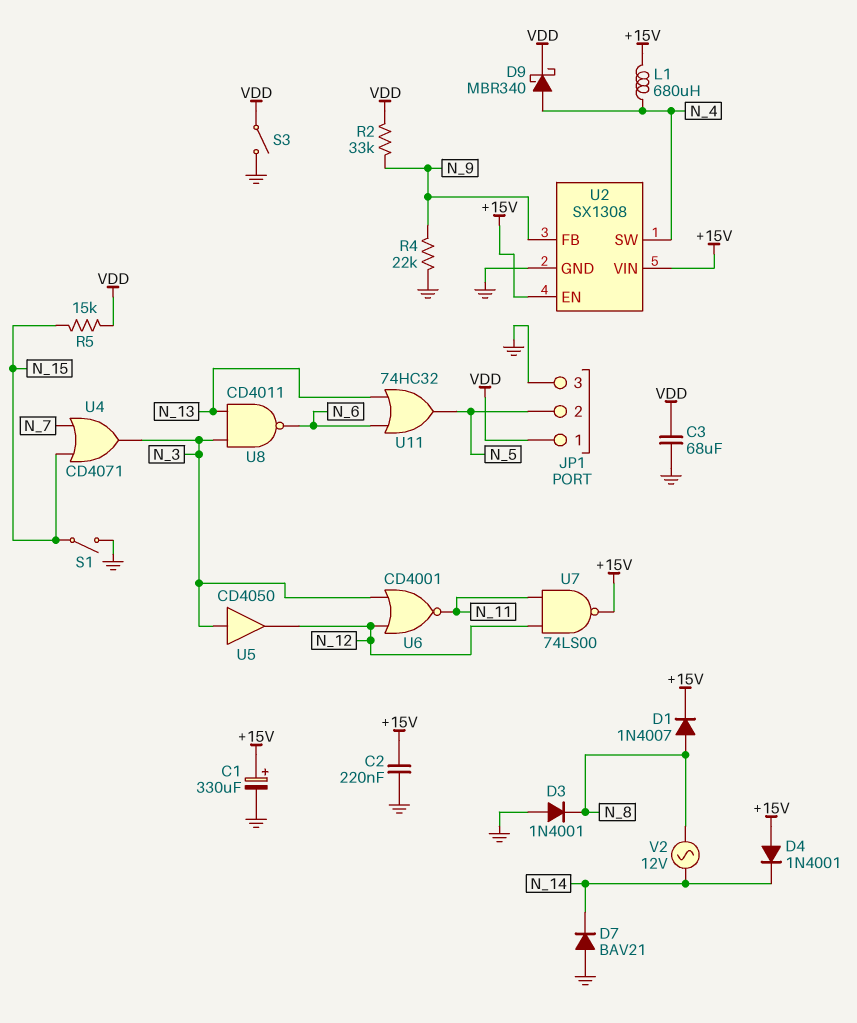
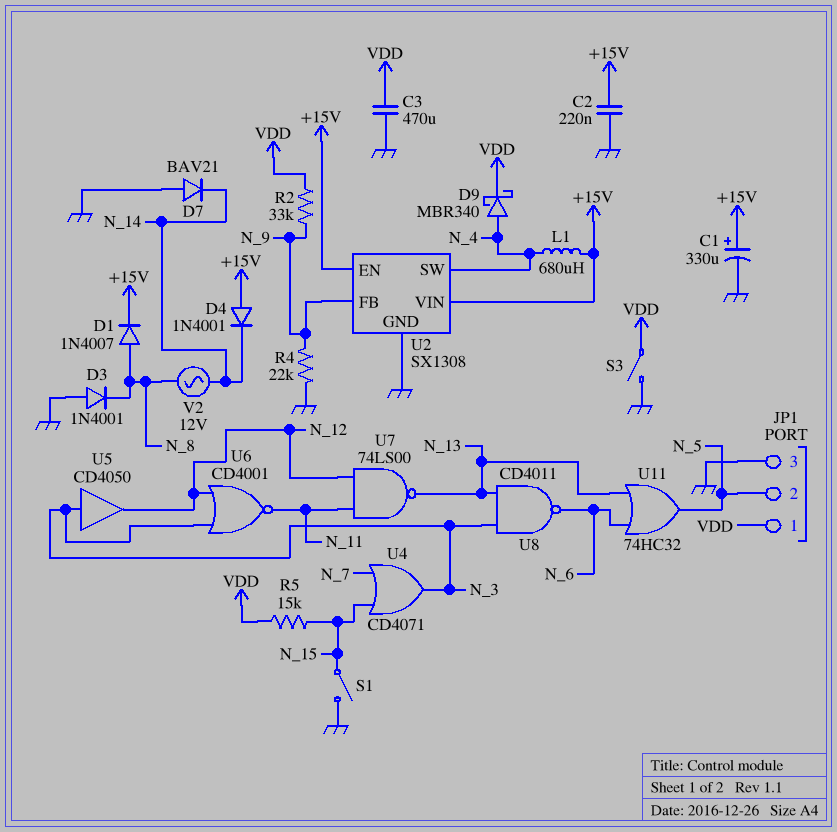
C3: 68uF (GND, VDD) -> 470uF (GND, VDD)
U7: NAND 74LS00 (in N_11, in N_12, out +15V) -> NAND 74LS00 (in N_11, in N_12, out N_13)

